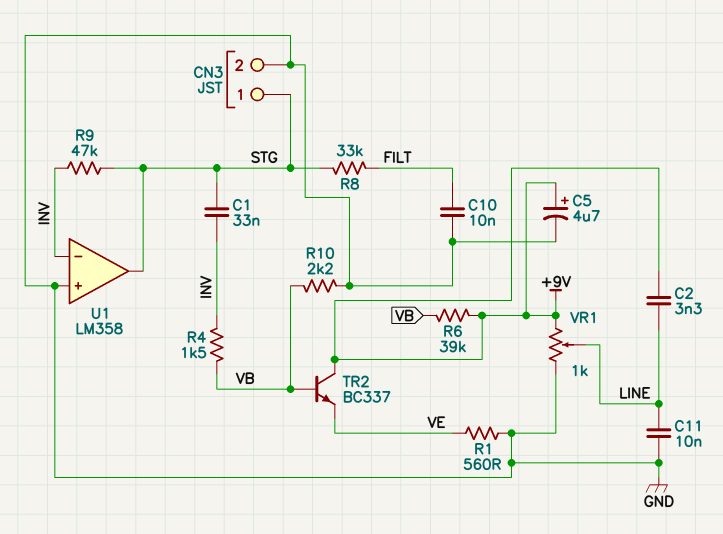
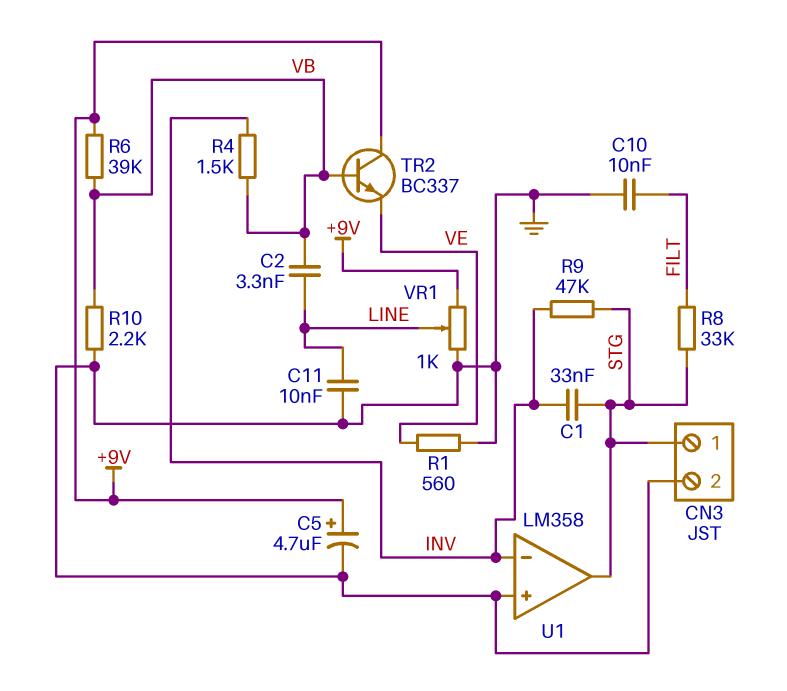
C2: 3.3nF (+9V, LINE) -> 3.3nF (LINE, VB)

